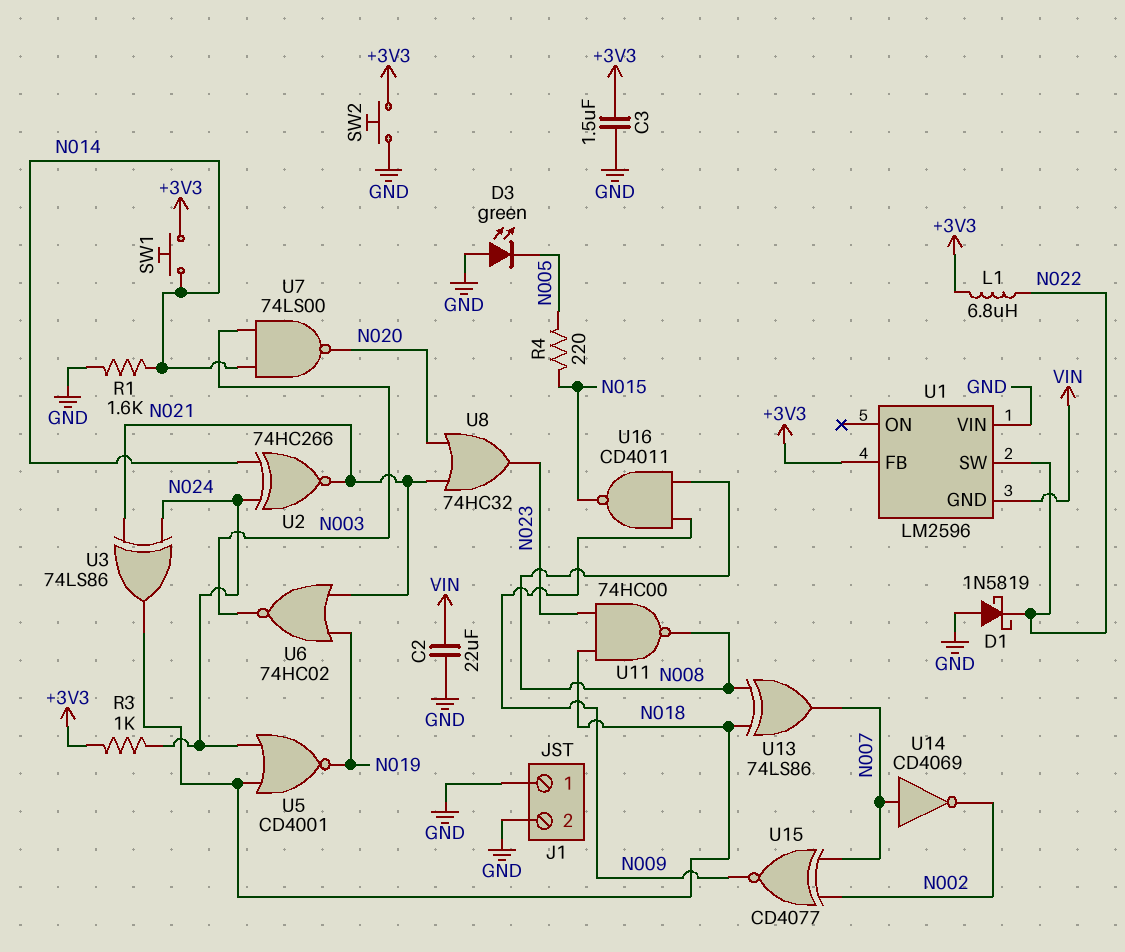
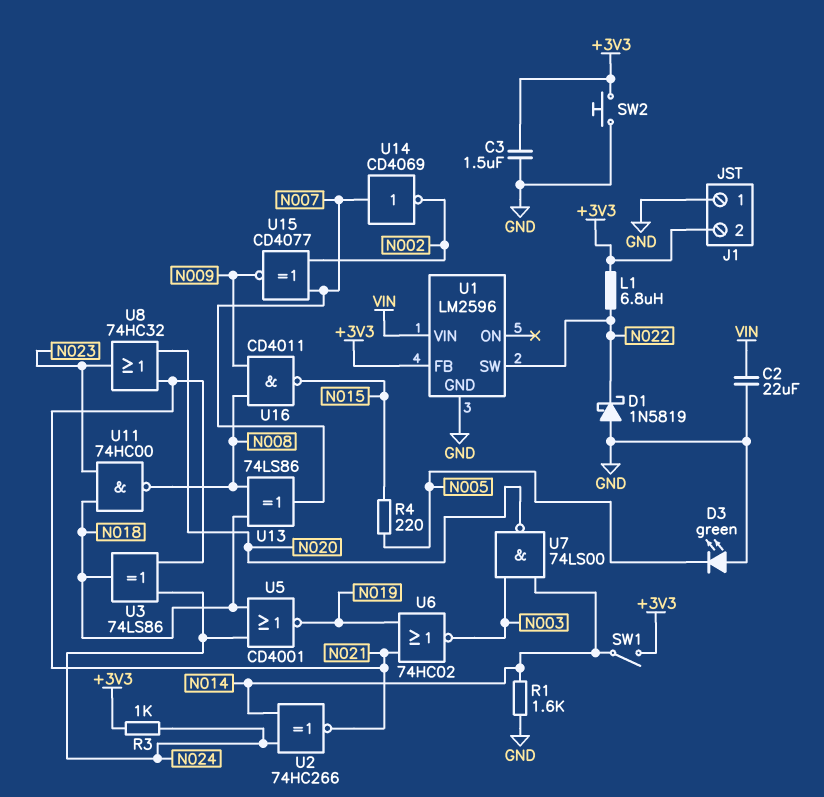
J1 pin 2: GND -> +3V3
SW1: button (+3V3, N014) -> switch (+3V3, N014)
U1 pin GND: VIN -> GND
U1 pin VIN: GND -> VIN

